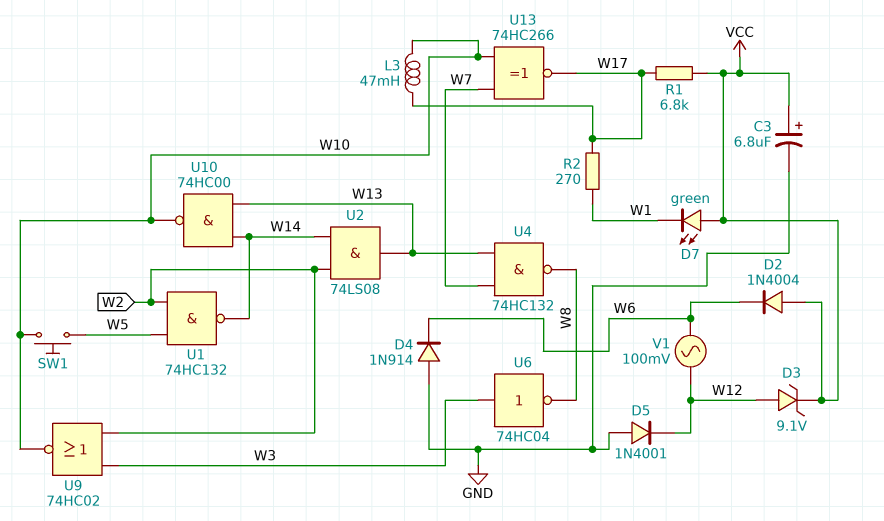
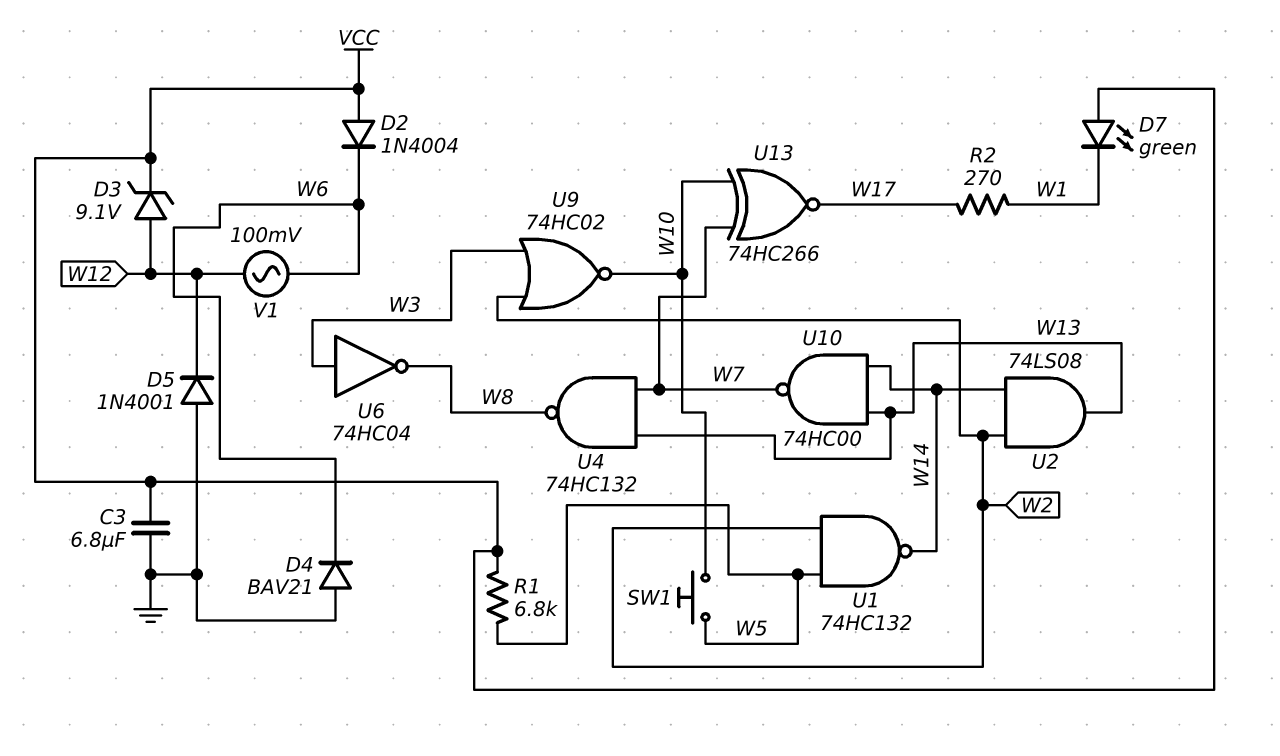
C3: 6.8uF (plus VCC, minus GND) -> 6.8uF (GND, VCC)
D4: diode 1N914 (A GND, K W6) -> diode BAV21 (A GND, K W6)
L3: 47mH (W10, W17) -> none
R1: 6.8k (VCC, W17) -> 6.8k (VCC, W5)
U10: NAND 74HC00 (in W13, in W14, out W10) -> NAND 74HC00 (in W13, in W14, out W7)

